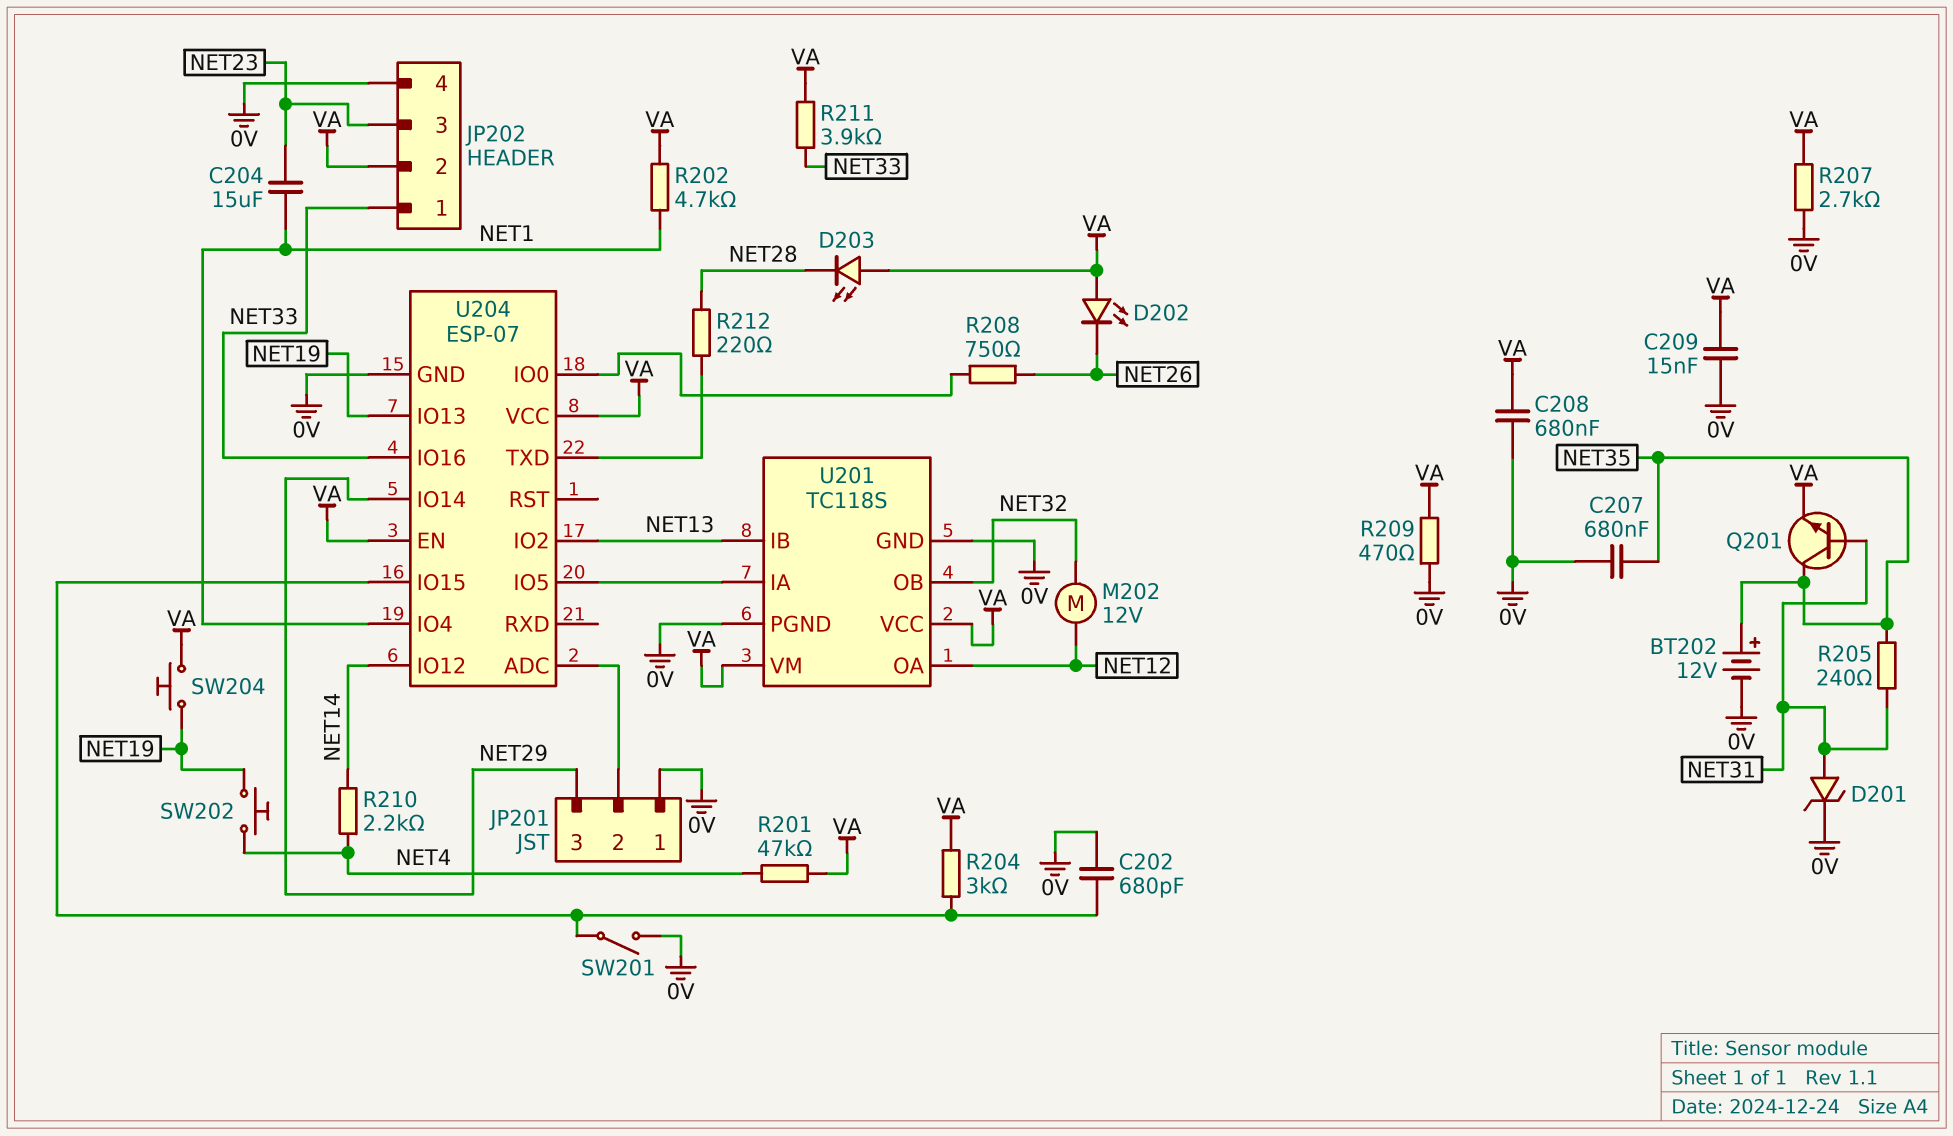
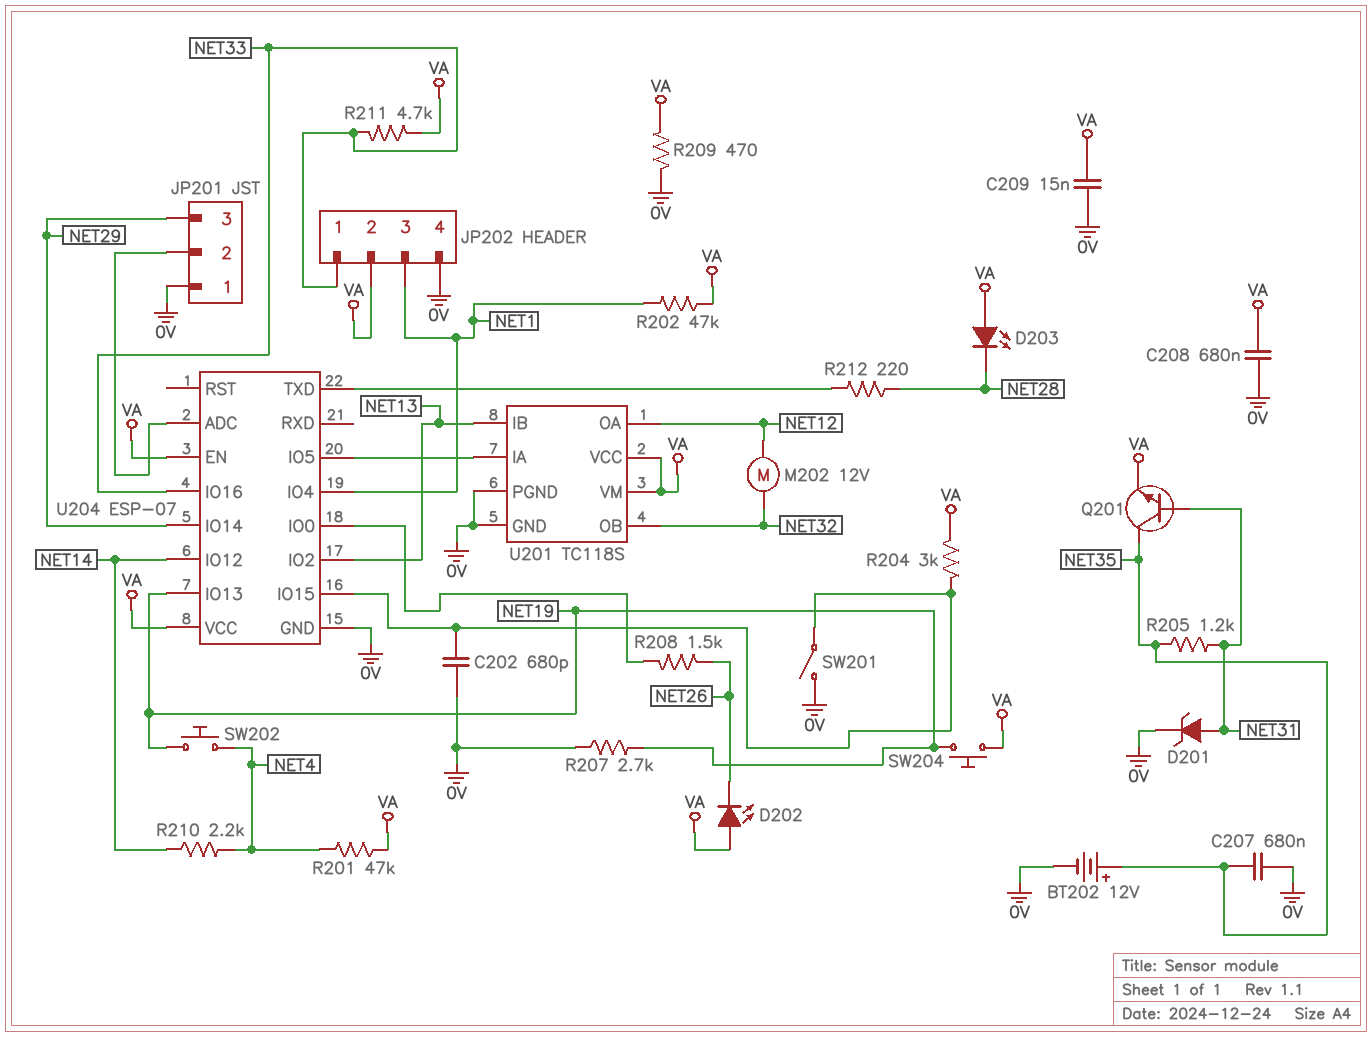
C204: 15uF (NET1, NET23) -> none
JP202 pin 3: NET23 -> NET1
R202: 4.7k (NET1, VA) -> 47k (NET1, VA)
R205: 240 (NET31, NET35) -> 1.2k (NET31, NET35)
R207: 2.7k (0V, VA) -> 2.7k (0V, NET19)
R208: 750 (NET26, U204/IO0) -> 1.5k (NET26, U204/IO0)
R211: 3.9k (NET33, VA) -> 4.7k (NET33, VA)

